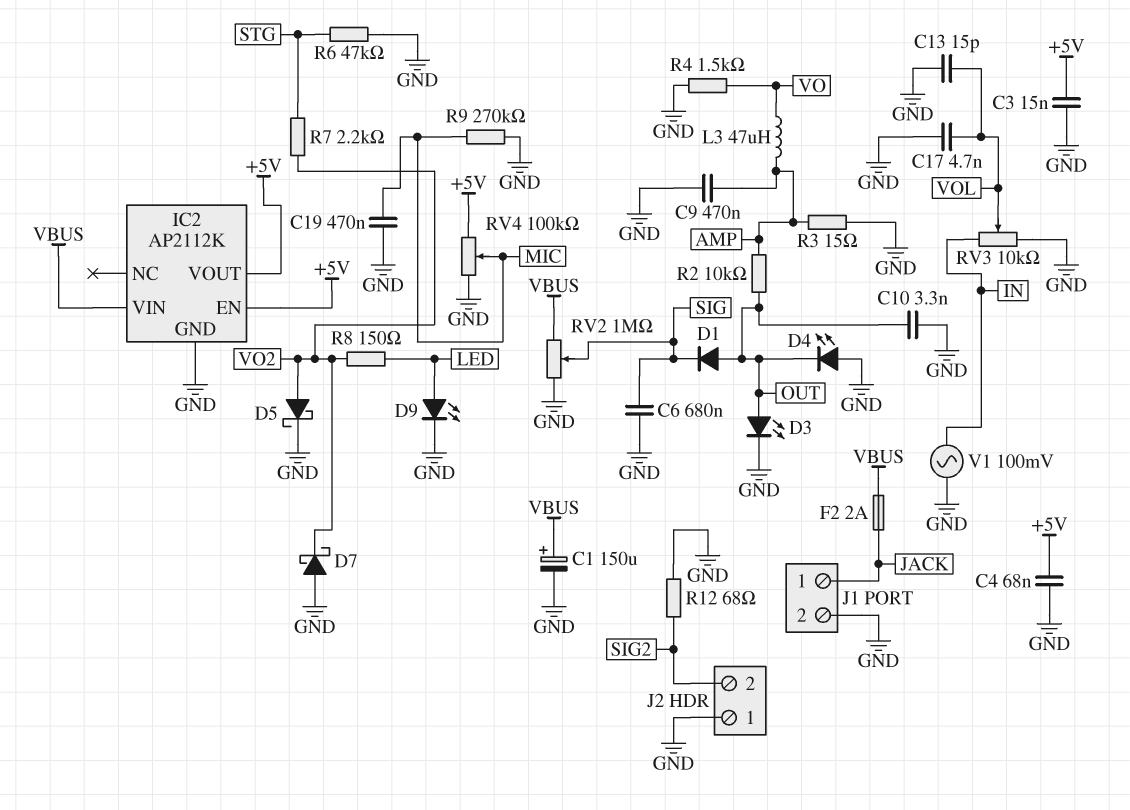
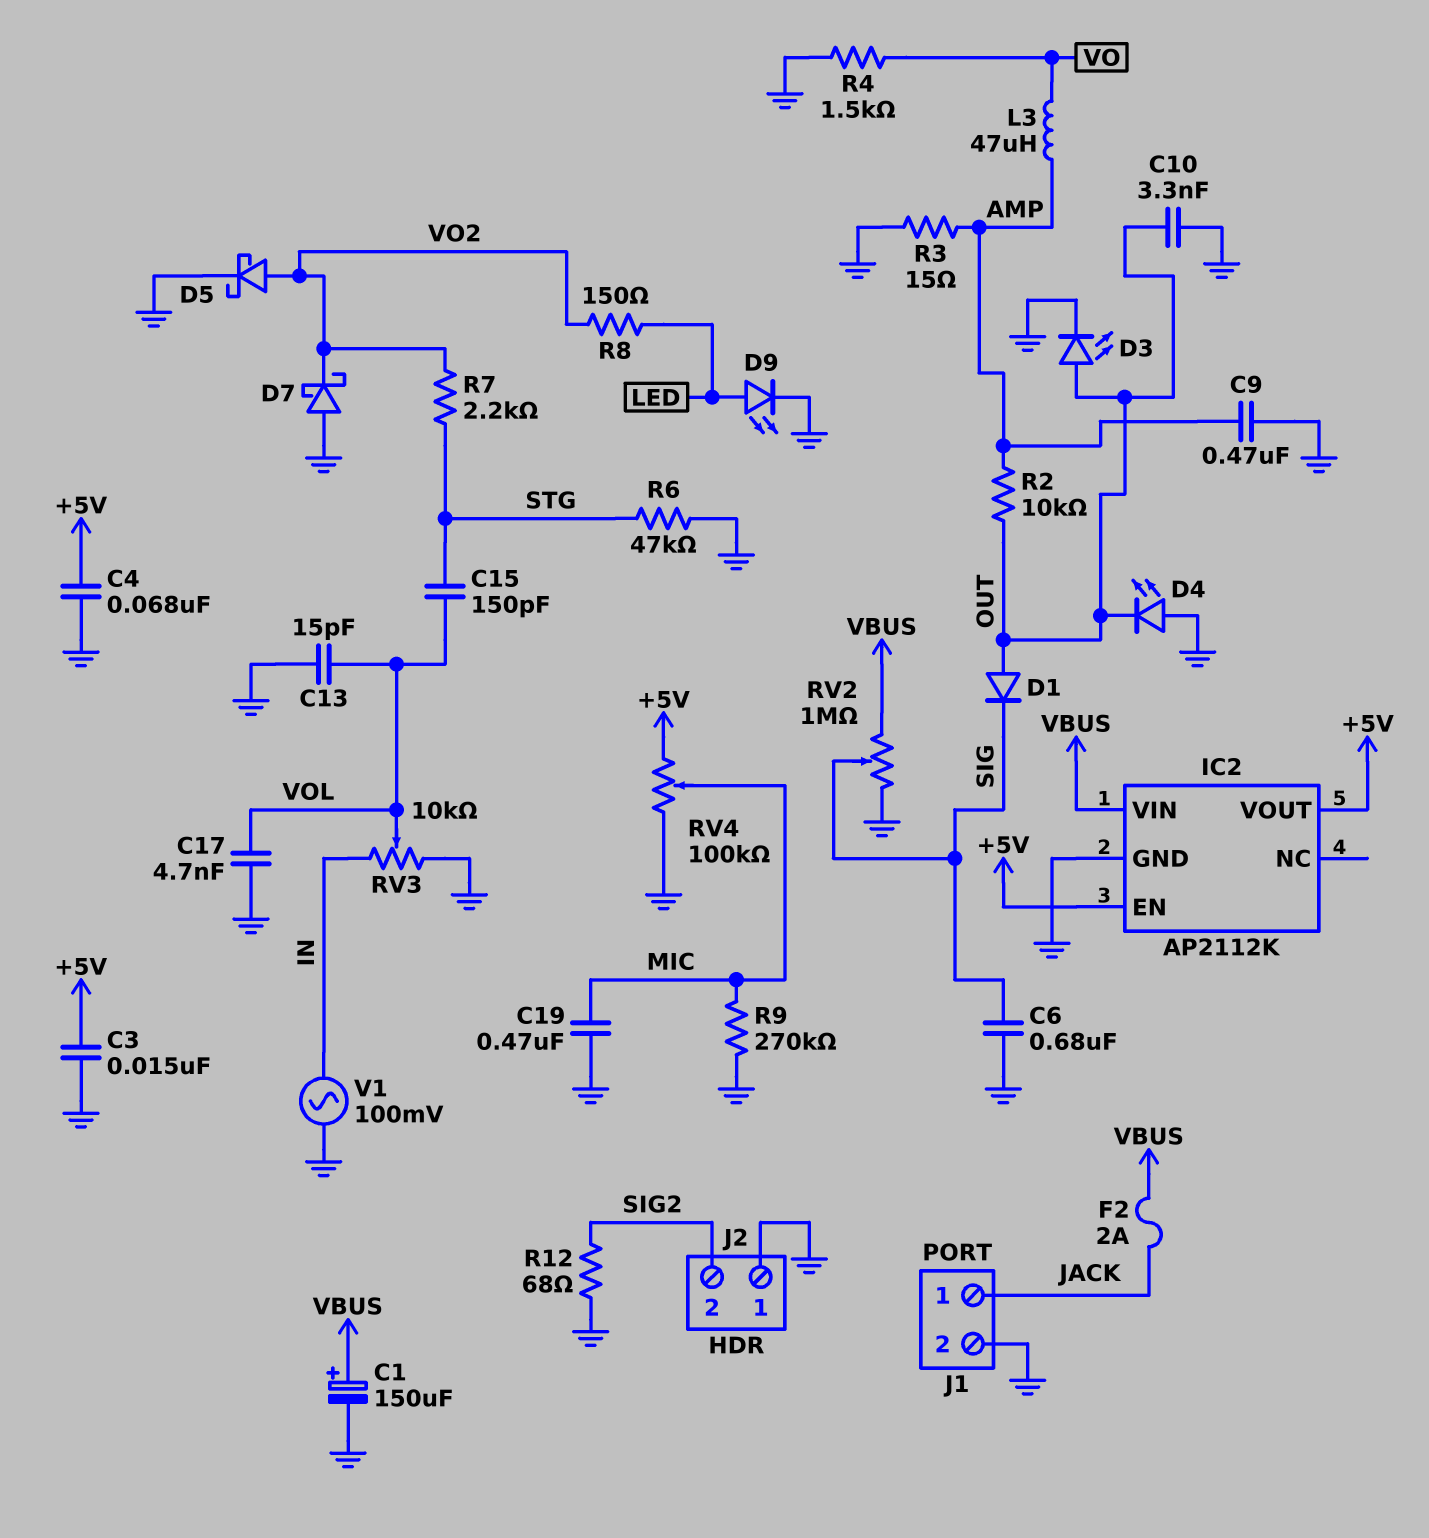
C15: none -> 150pF (STG, VOL)

